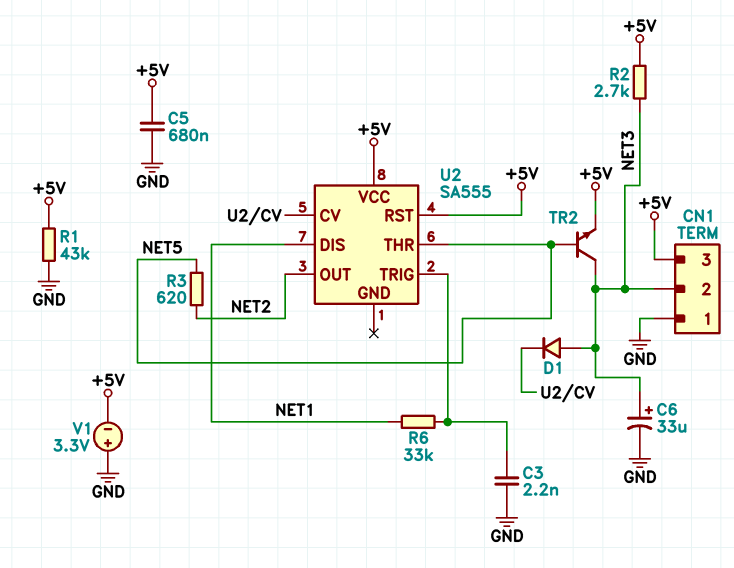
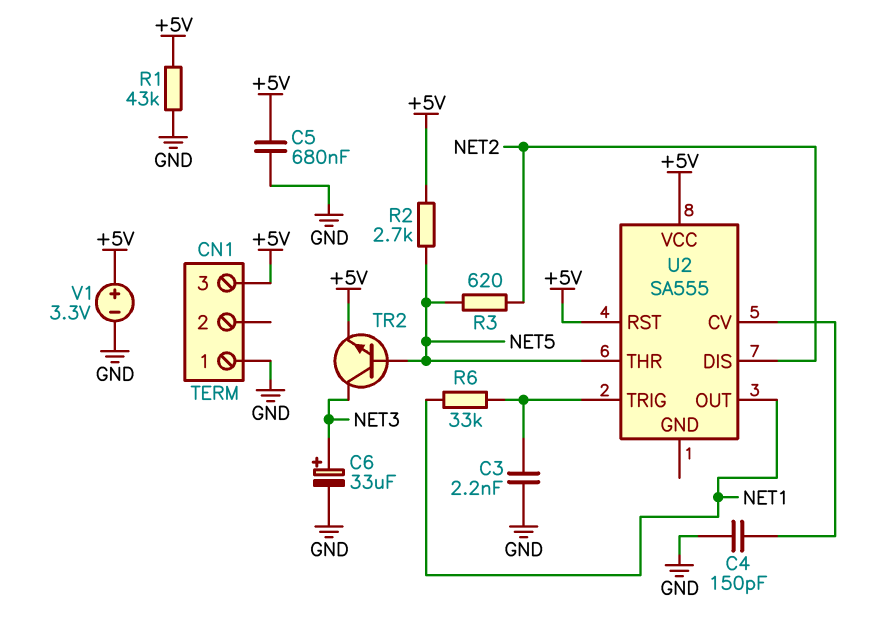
C4: none -> 150pF (GND, U2/CV)
CN1 pin 2: NET3 -> none
D1: diode (A NET3, K U2/CV) -> none
R2: 2.7k (+5V, NET3) -> 2.7k (+5V, NET5)
U2 pin DIS: NET1 -> NET2
U2 pin OUT: NET2 -> NET1
V1: 3.3V (plus GND, minus +5V) -> 3.3V (plus +5V, minus GND)

